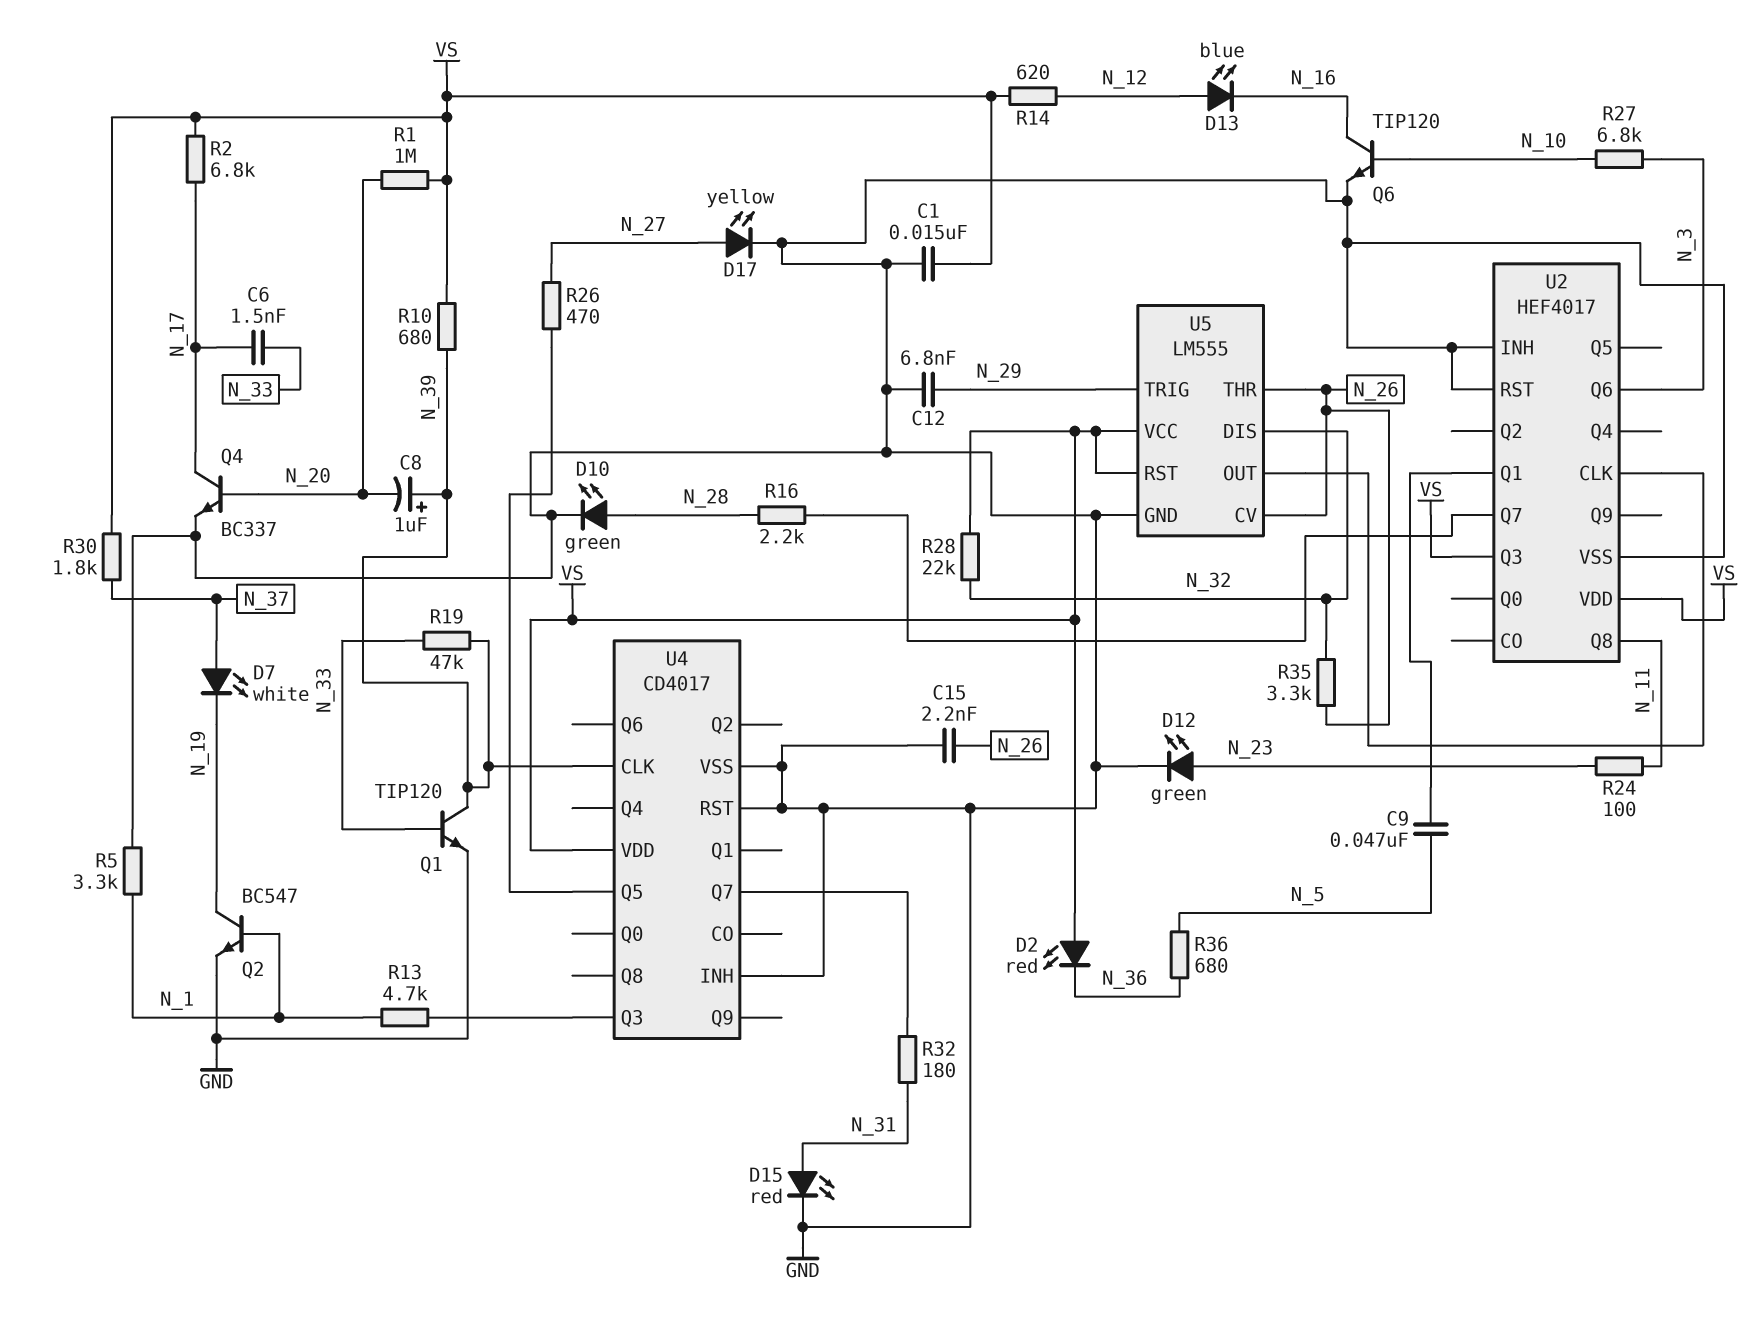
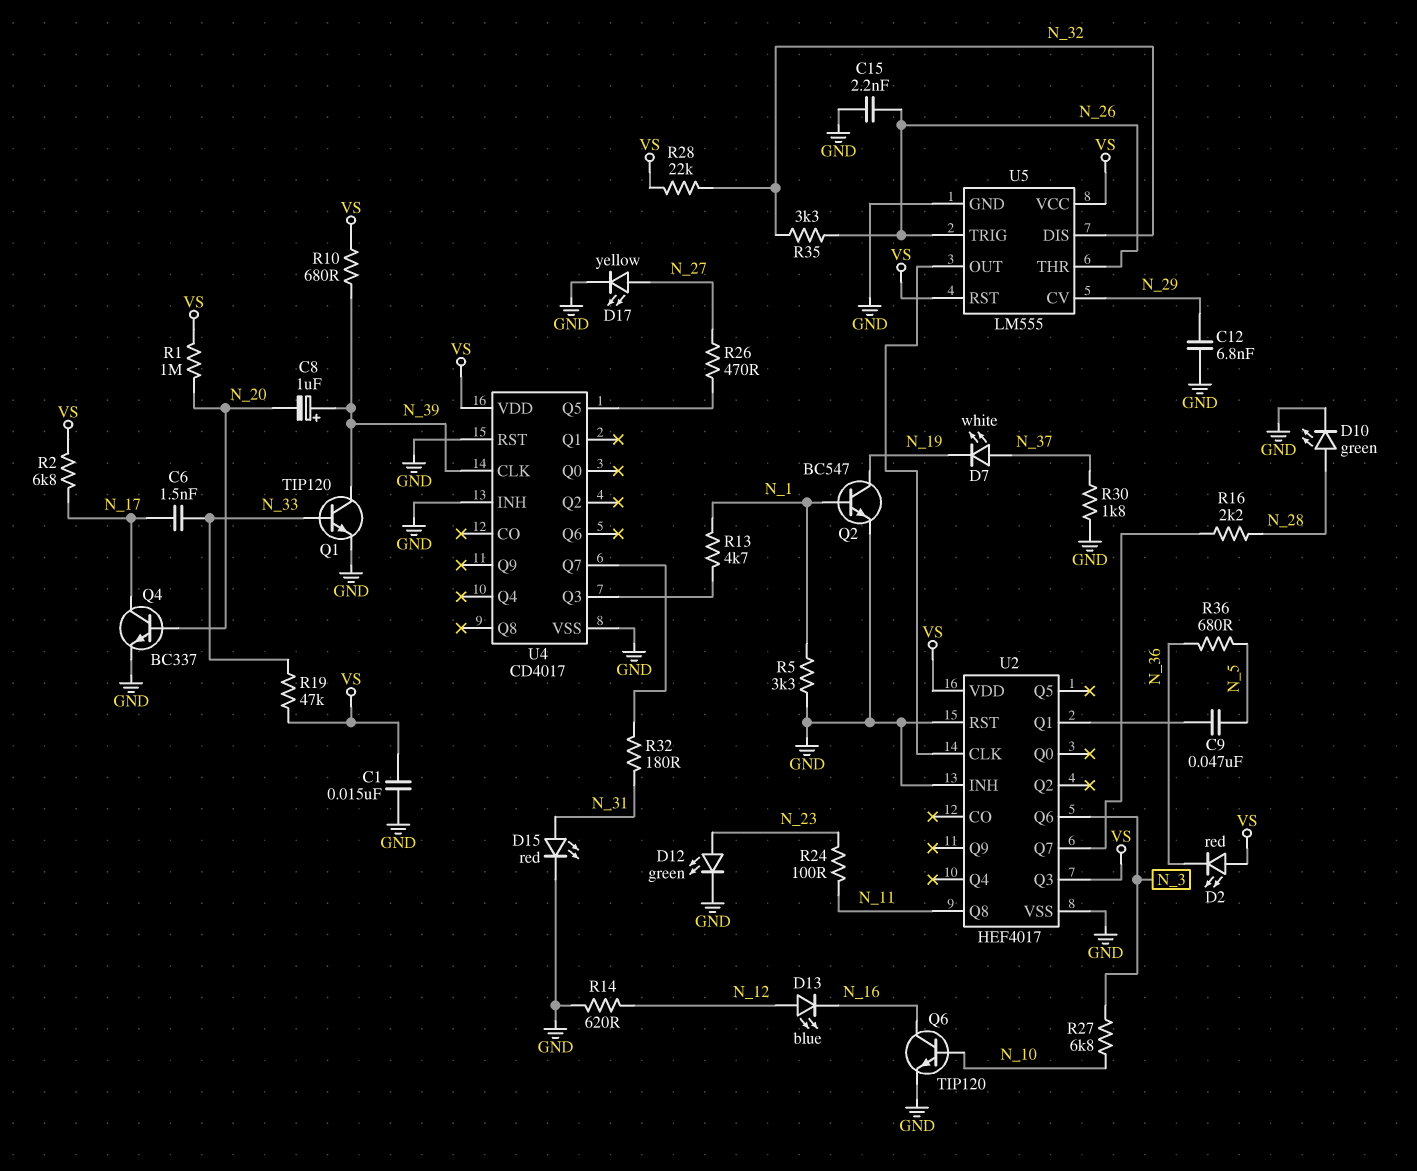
R14: 620 (N_12, VS) -> 620 (GND, N_12)
R19: 47k (N_33, N_39) -> 47k (N_33, VS)
R30: 1.8k (N_37, VS) -> 1.8k (GND, N_37)
U5 pin CV: N_26 -> N_29
U5 pin TRIG: N_29 -> N_26

